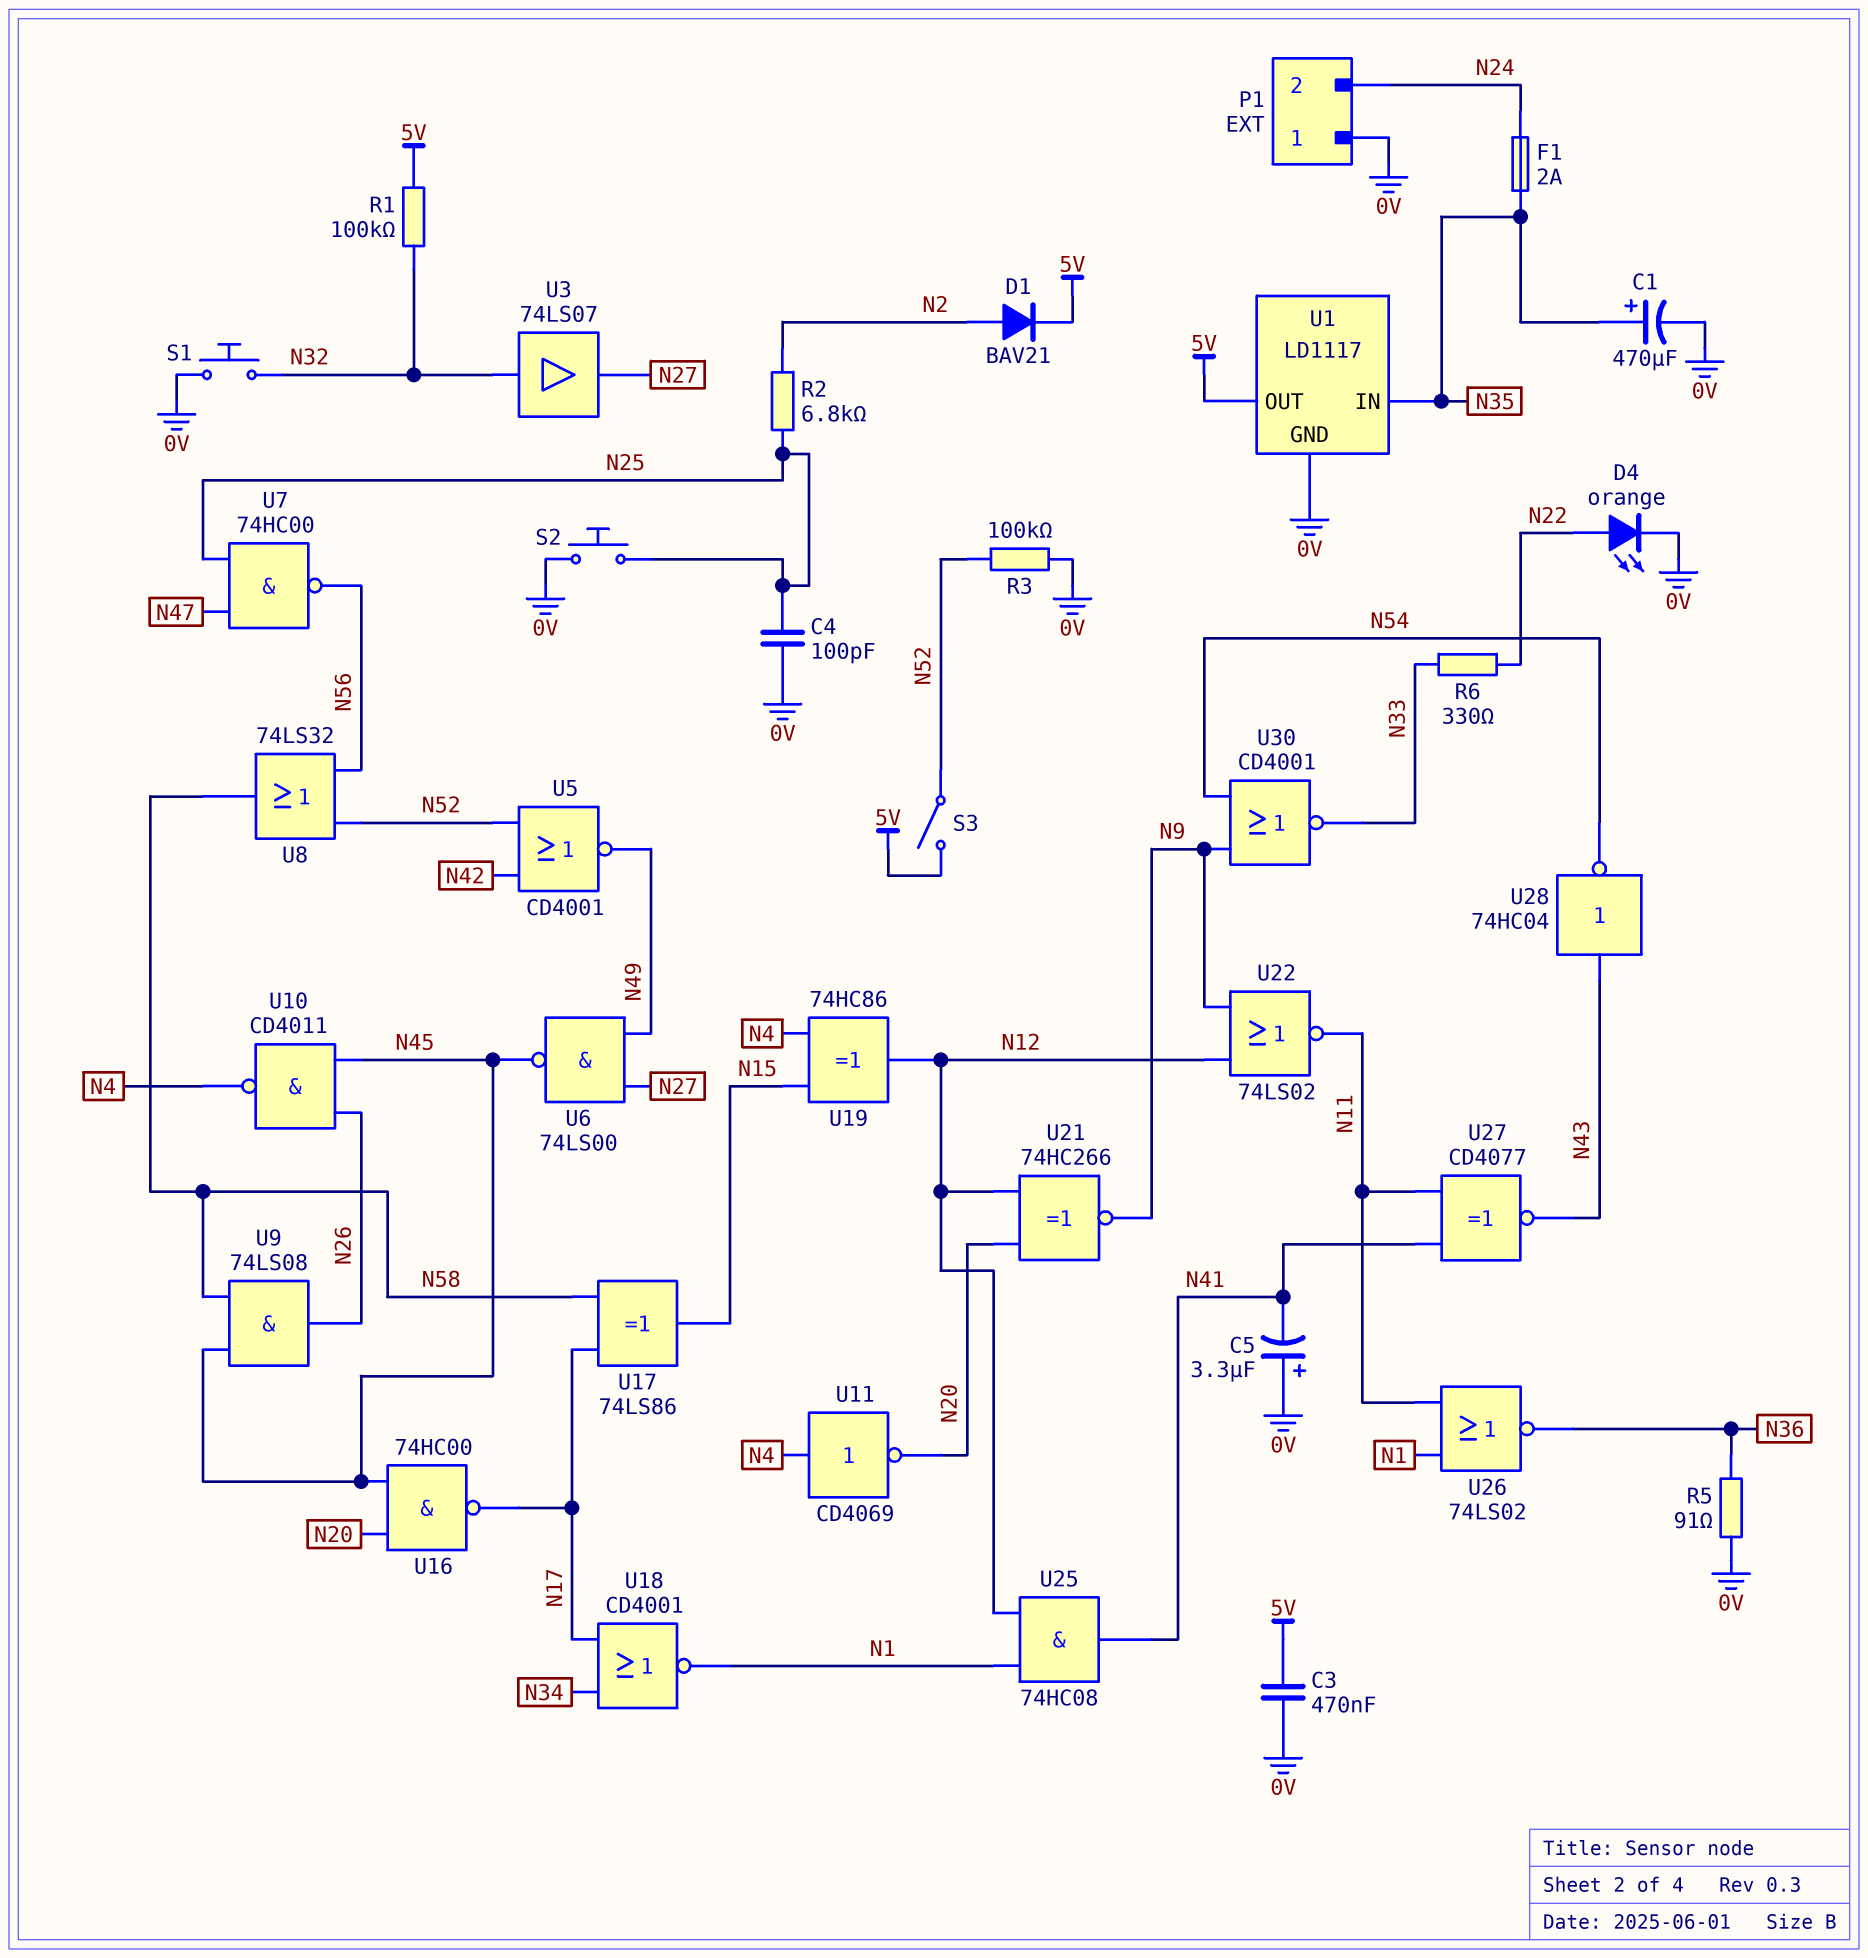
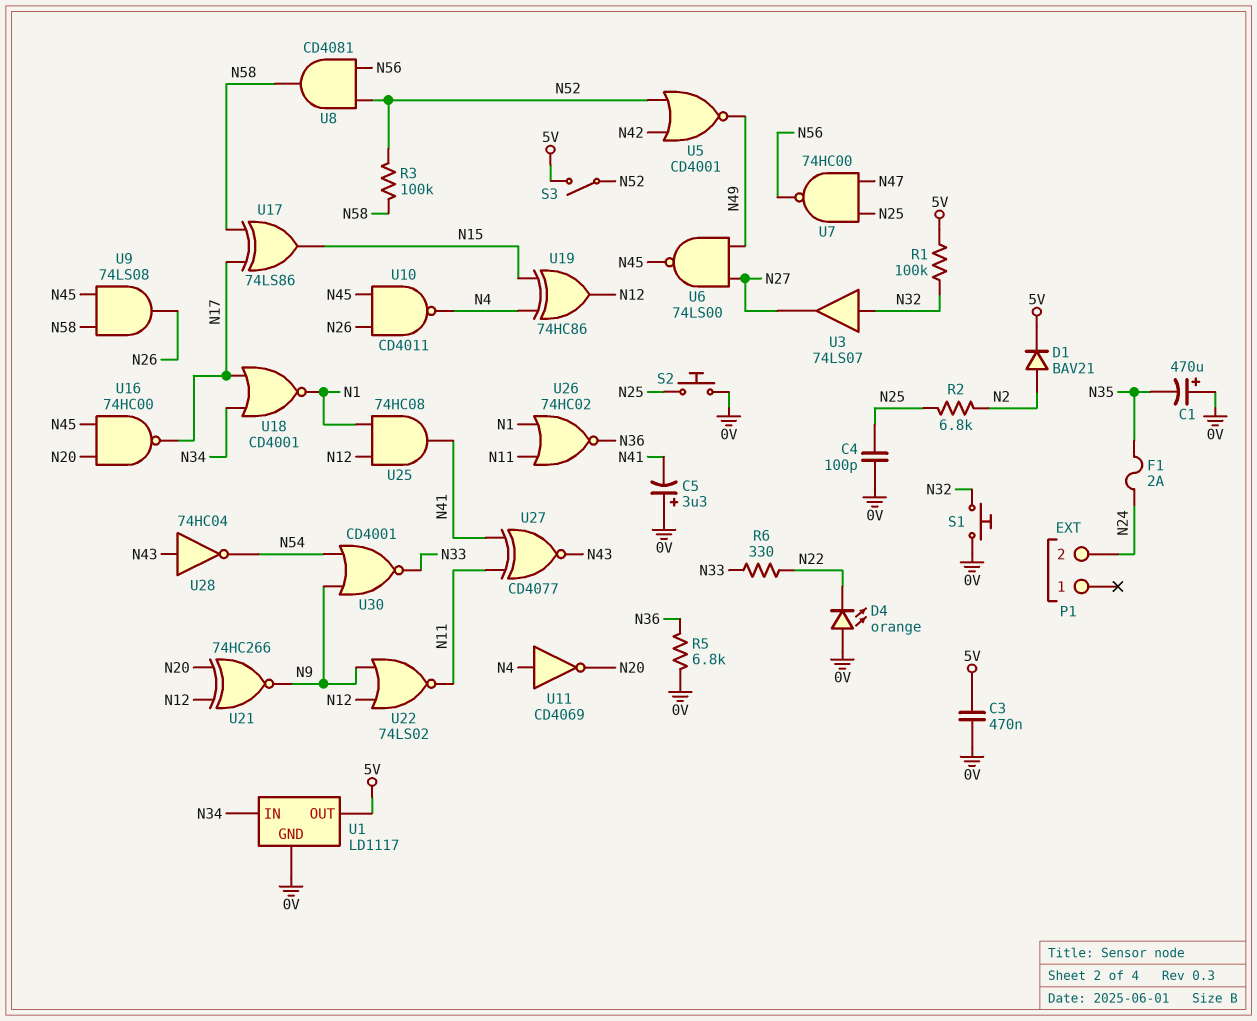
C1: 470uF (plus N35, minus 0V) -> 470uF (plus 0V, minus N35)
D4: LED orange (A N22, K 0V) -> LED orange (A 0V, K N22)
P1 pin 1: 0V -> none
R3: 100k (0V, N52) -> 100k (N52, N58)
R5: 91 (0V, N36) -> 6.8k (0V, N36)
U1 pin IN: N35 -> N34
U8: OR 74LS32 (in N52, in N56, out N58) -> AND CD4081 (in N52, in N56, out N58)
U26: NOR 74LS02 (in N1, in N11, out N36) -> NOR 74HC02 (in N1, in N11, out N36)

